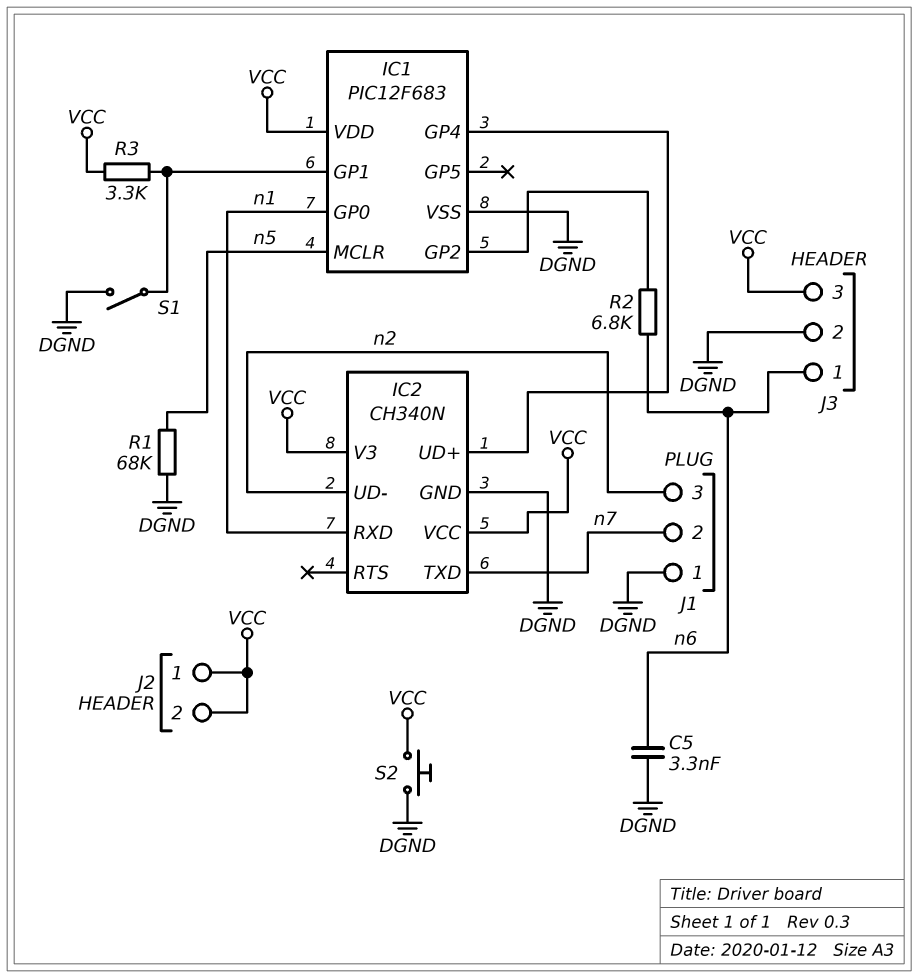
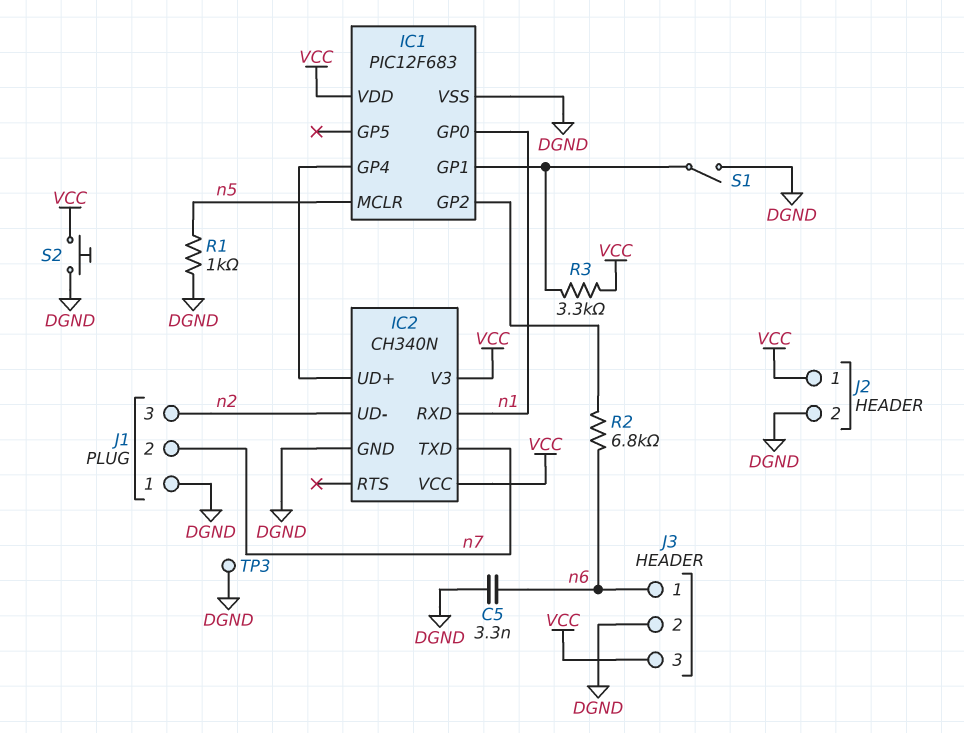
J2 pin 2: VCC -> DGND
R1: 68k (DGND, n5) -> 1k (DGND, n5)
TP3: none -> test point (DGND)

